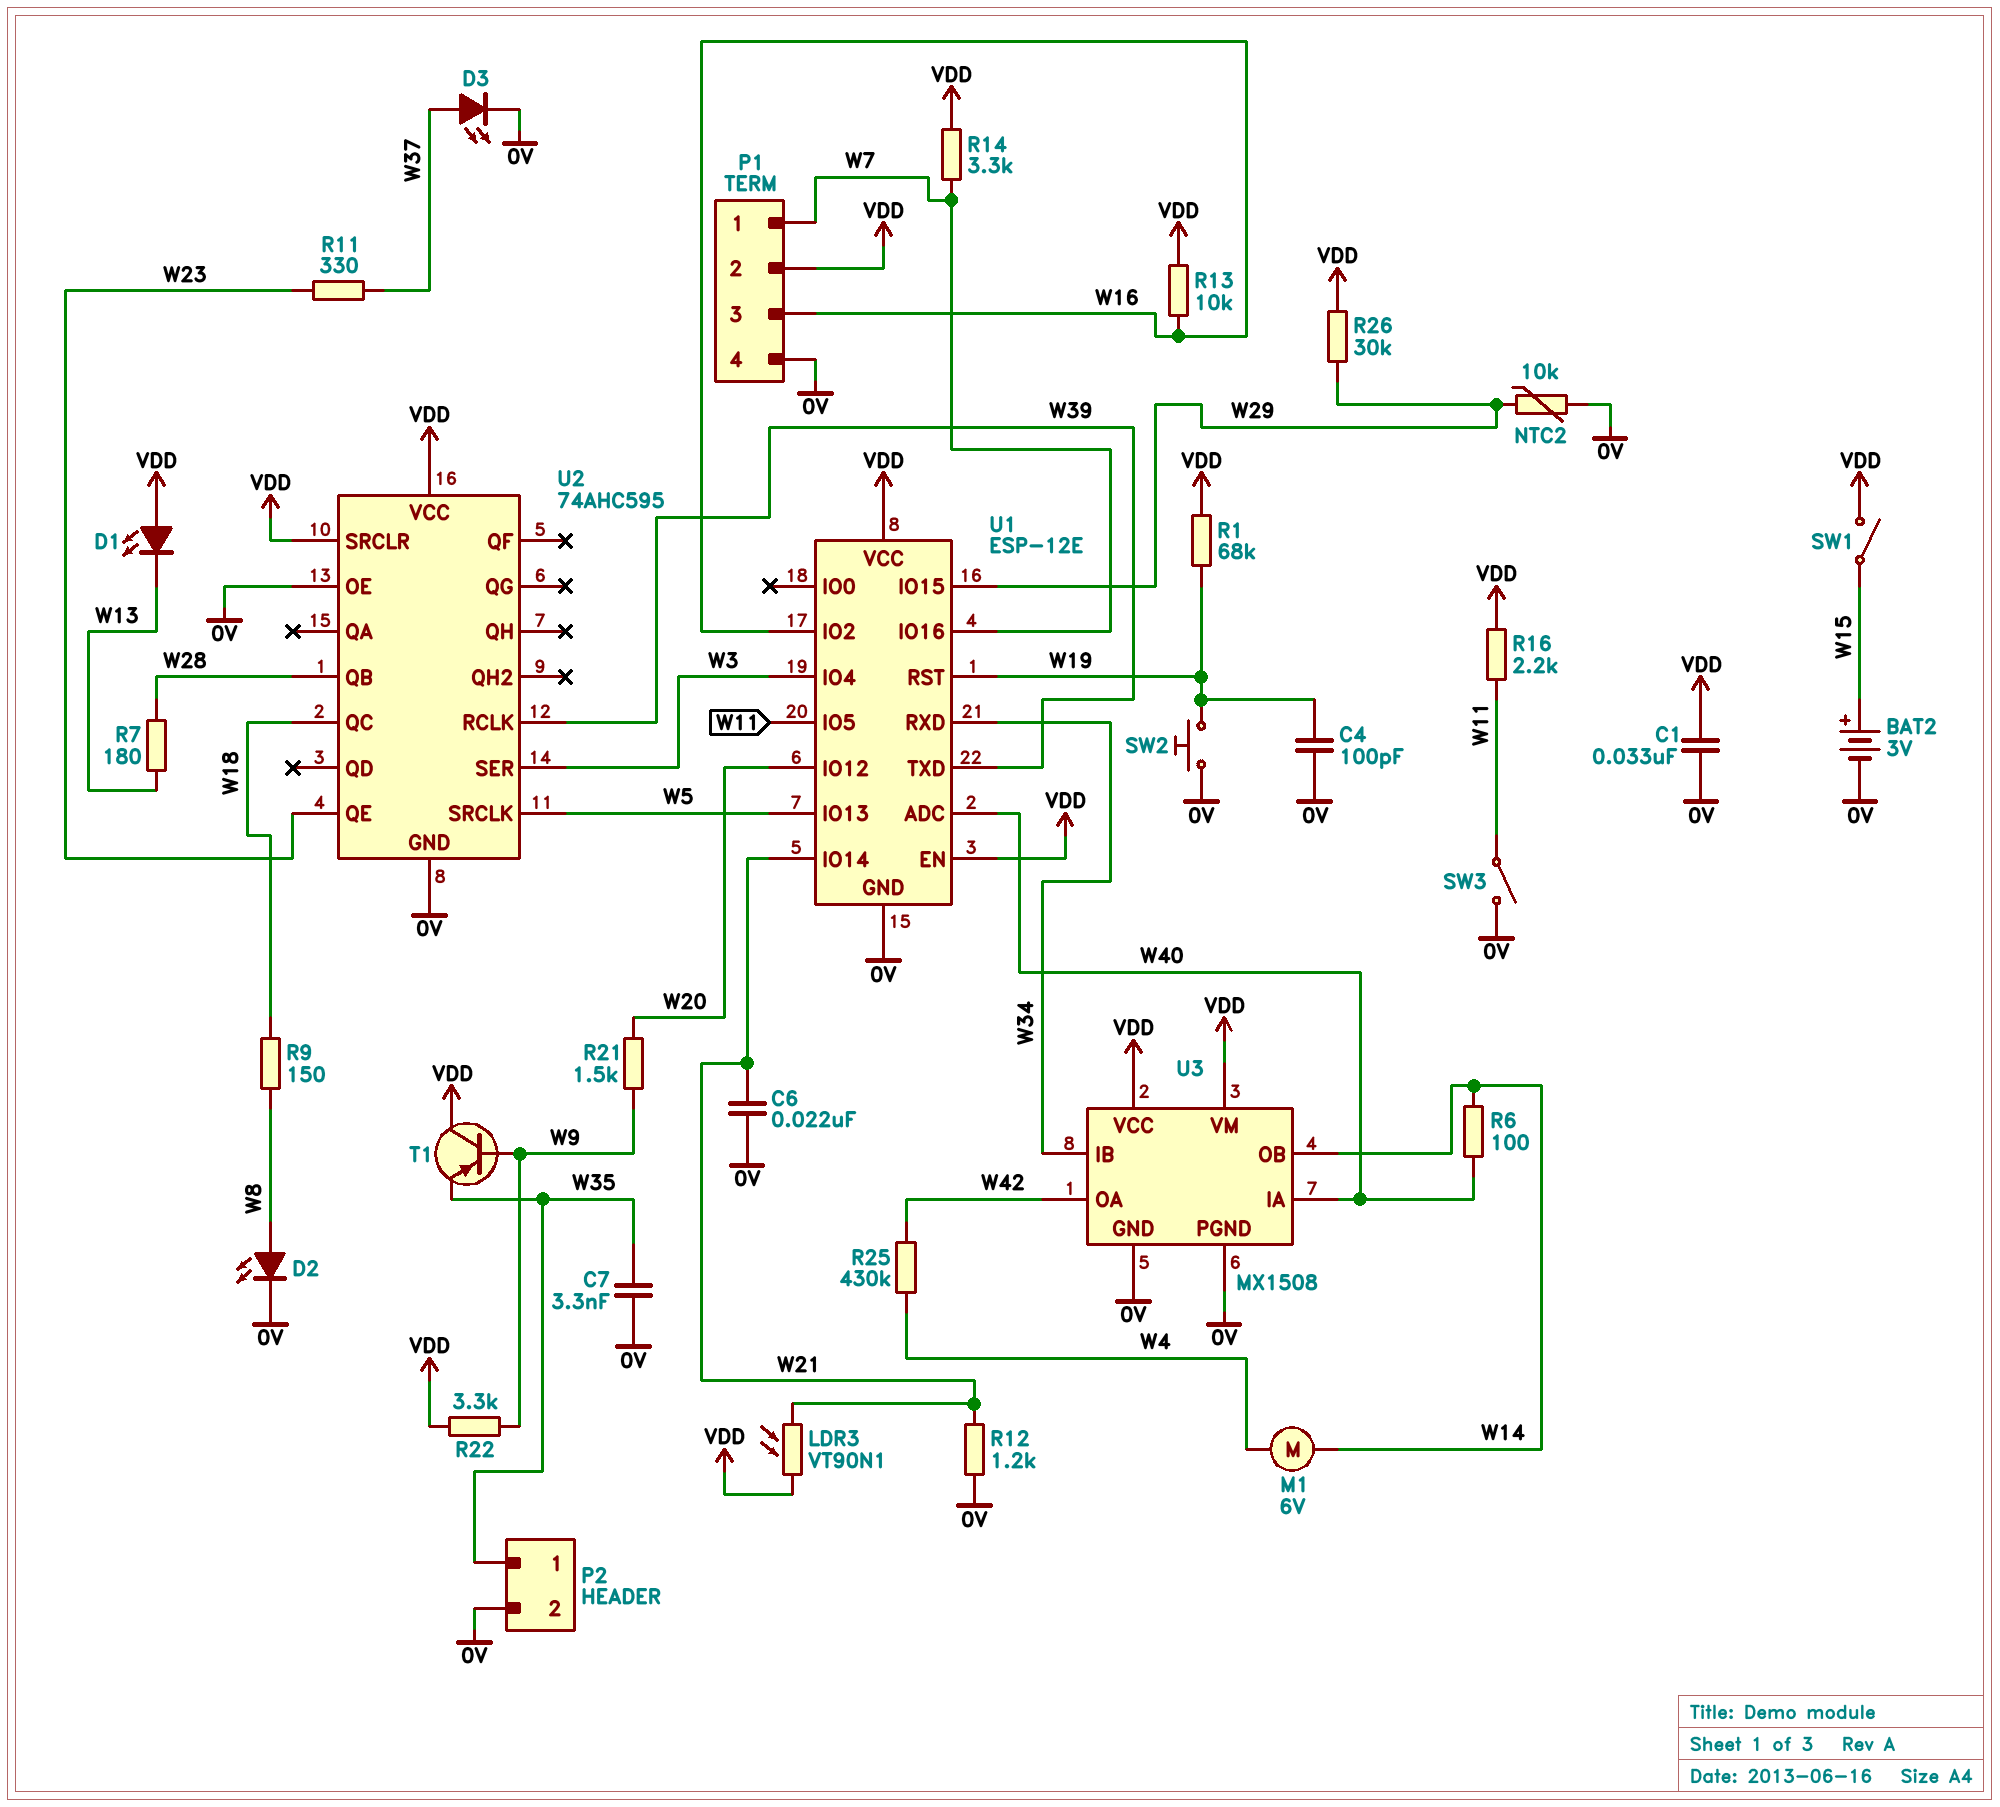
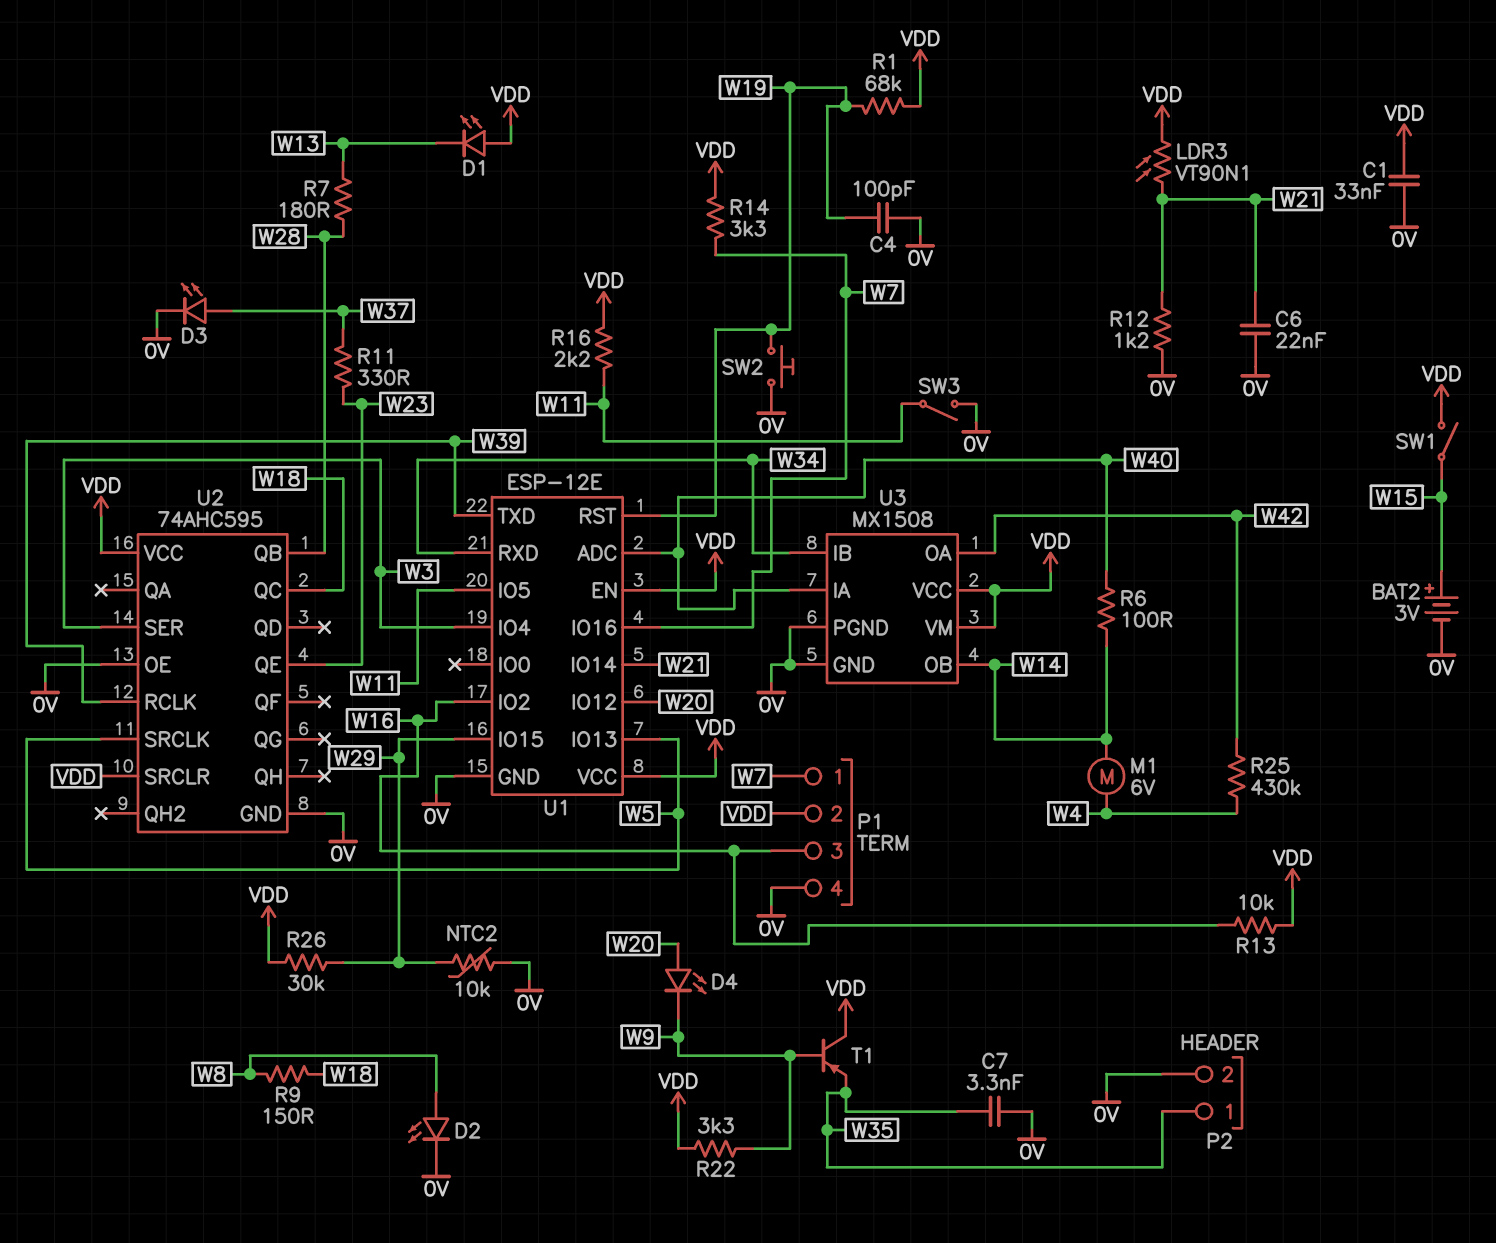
D4: none -> LED (A W20, K W9)
R21: 1.5k (W9, W20) -> none

